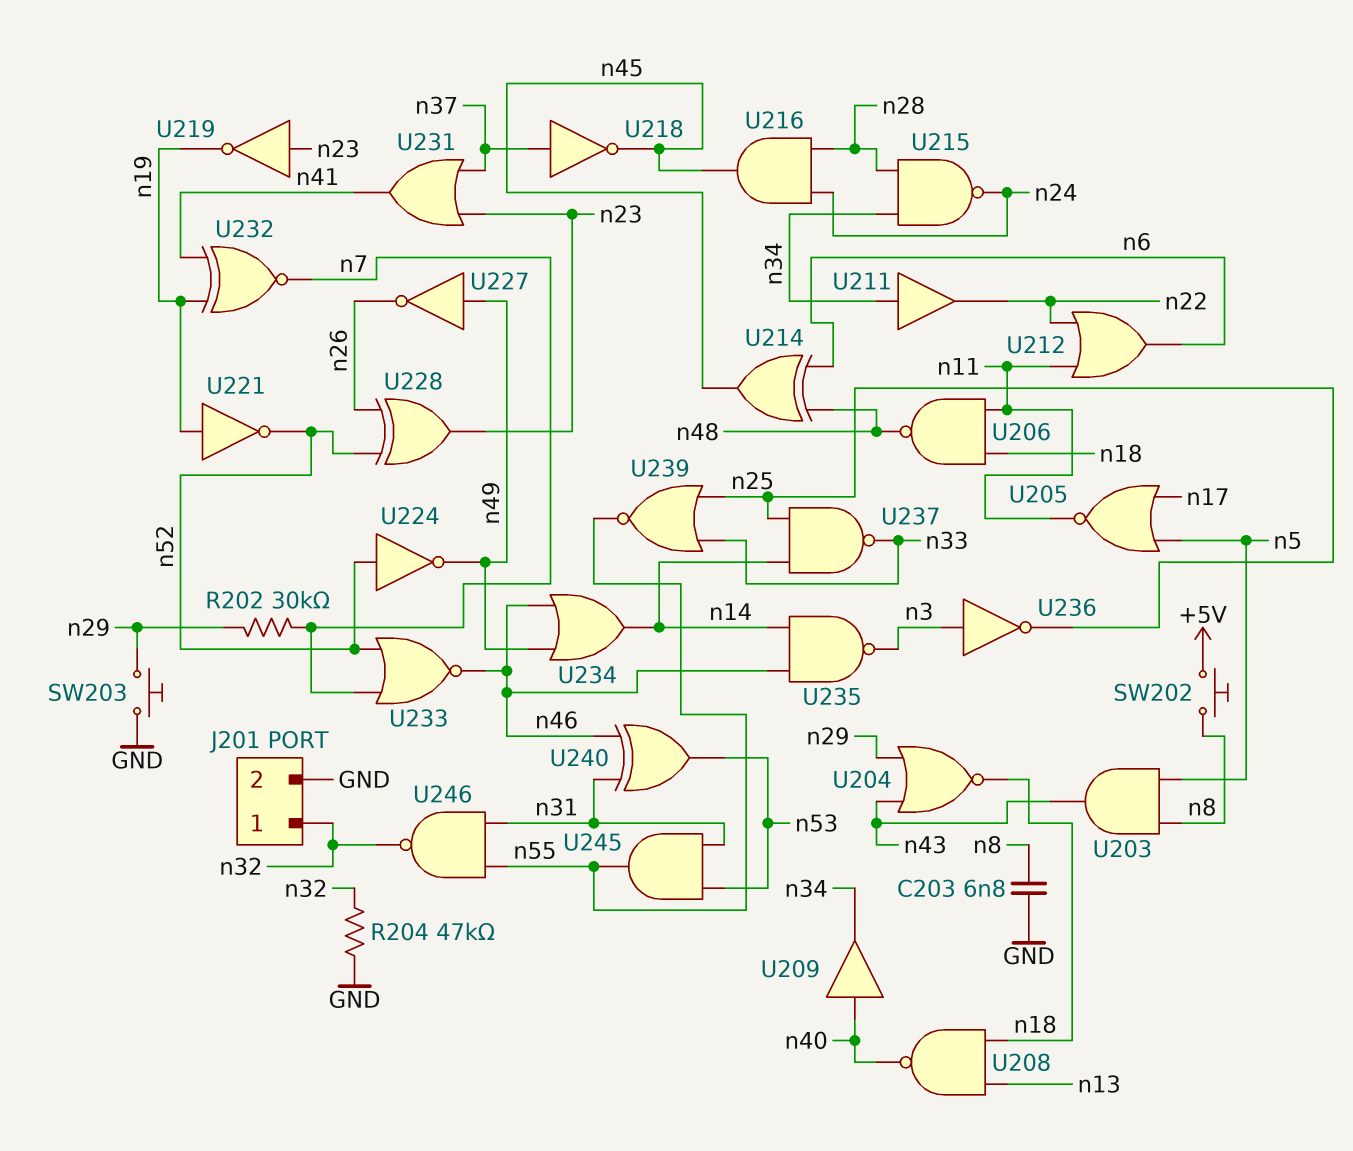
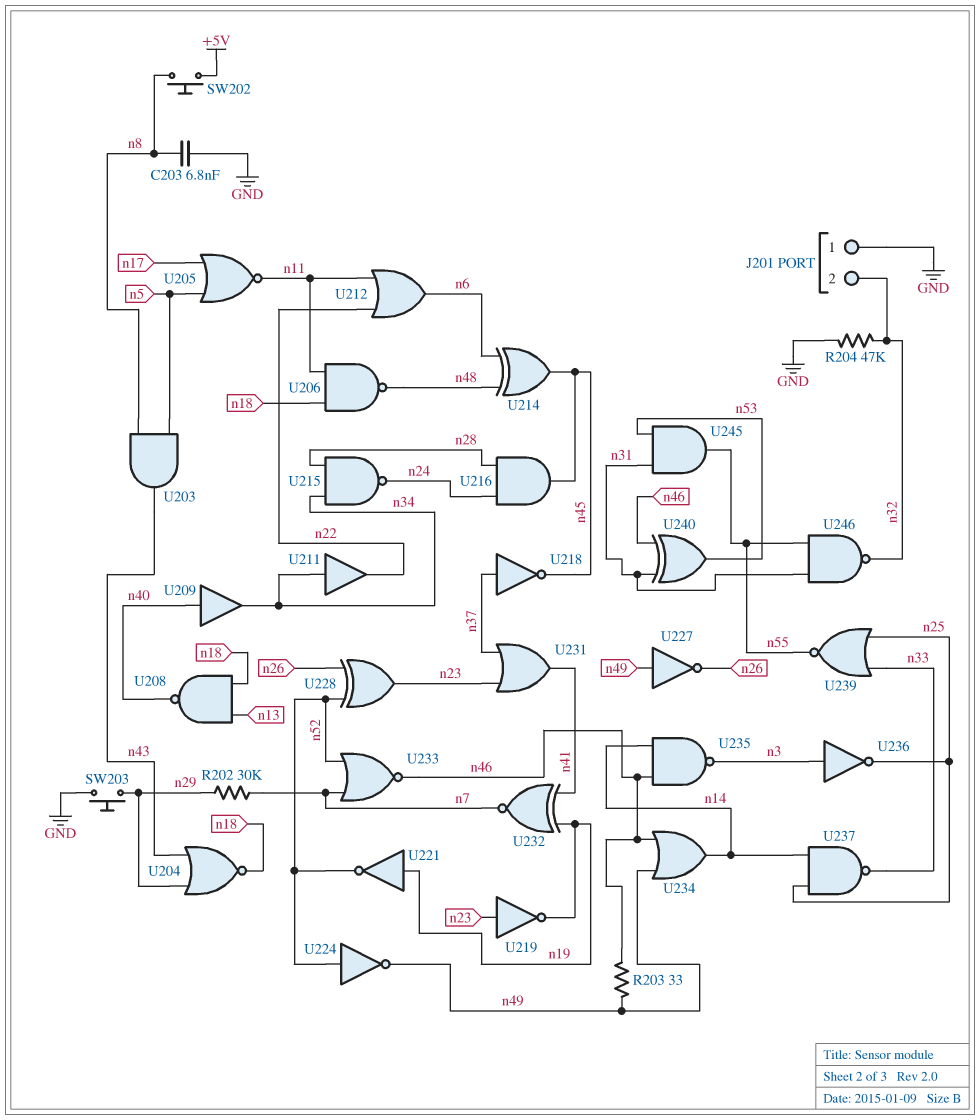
J201 pin 1: n32 -> GND
J201 pin 2: GND -> n32
R203: none -> 33 (n46, n49)

